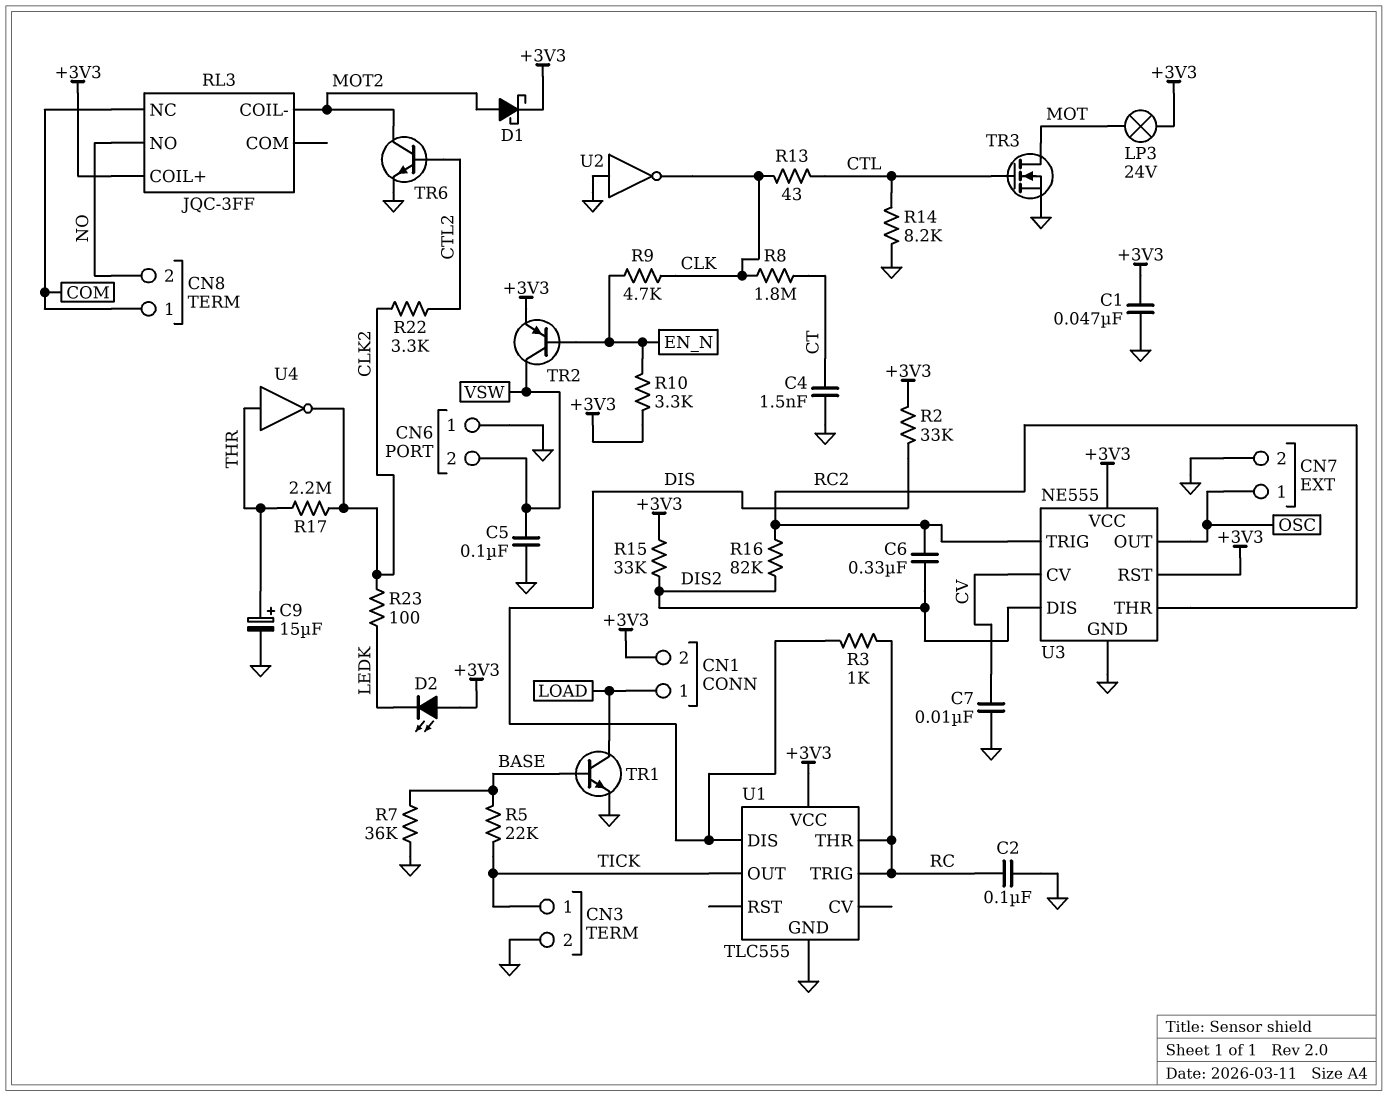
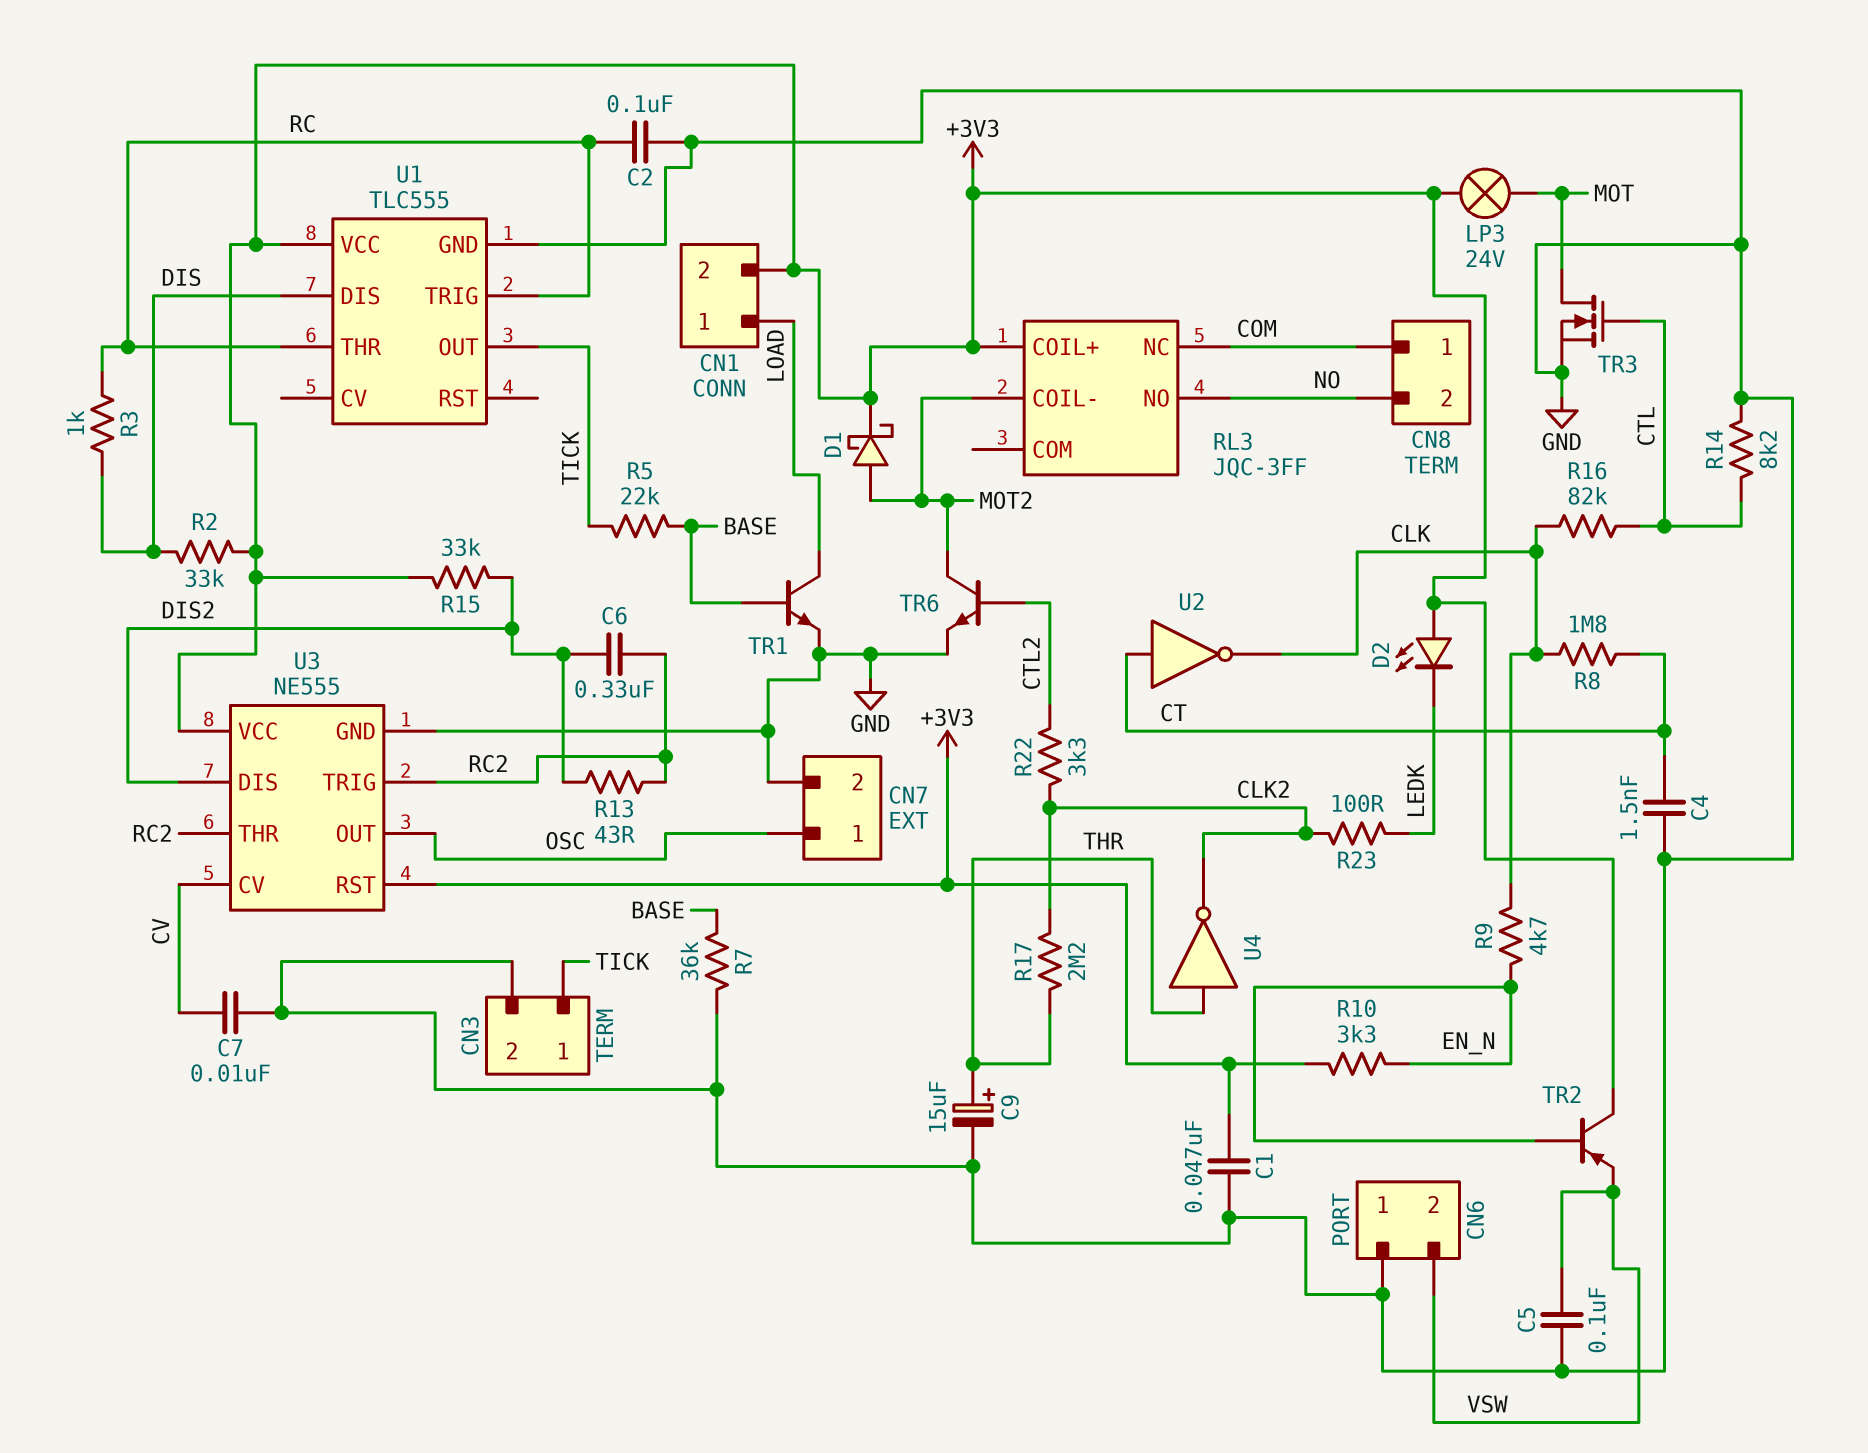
R13: 43 (CLK, CTL) -> 43 (DIS2, RC2)
R16: 82k (DIS2, RC2) -> 82k (CLK, CTL)
TR2: PNP (B EN_N, C VSW, E +3V3) -> PNP (B EN_N, C +3V3, E VSW)
U2: NOT (in GND, out CLK) -> NOT (in CT, out CLK)

